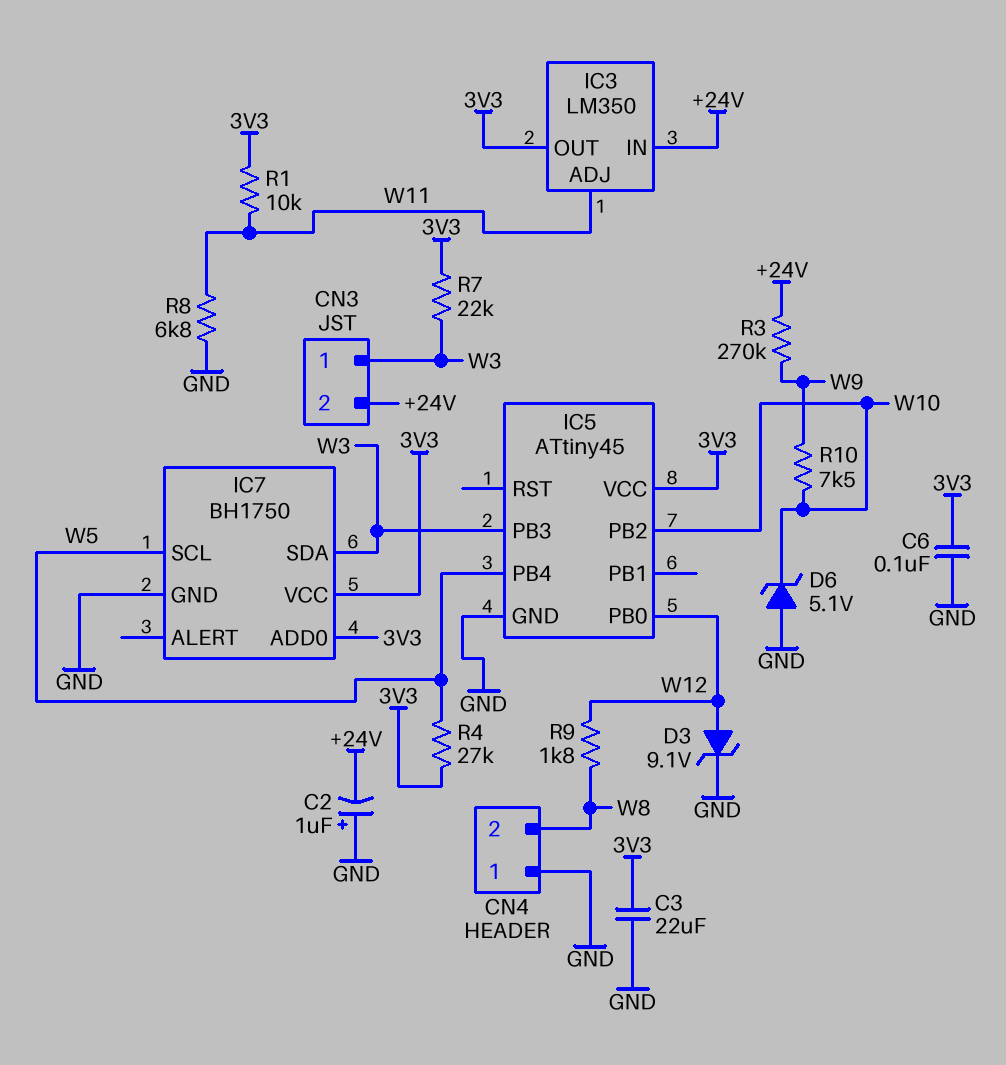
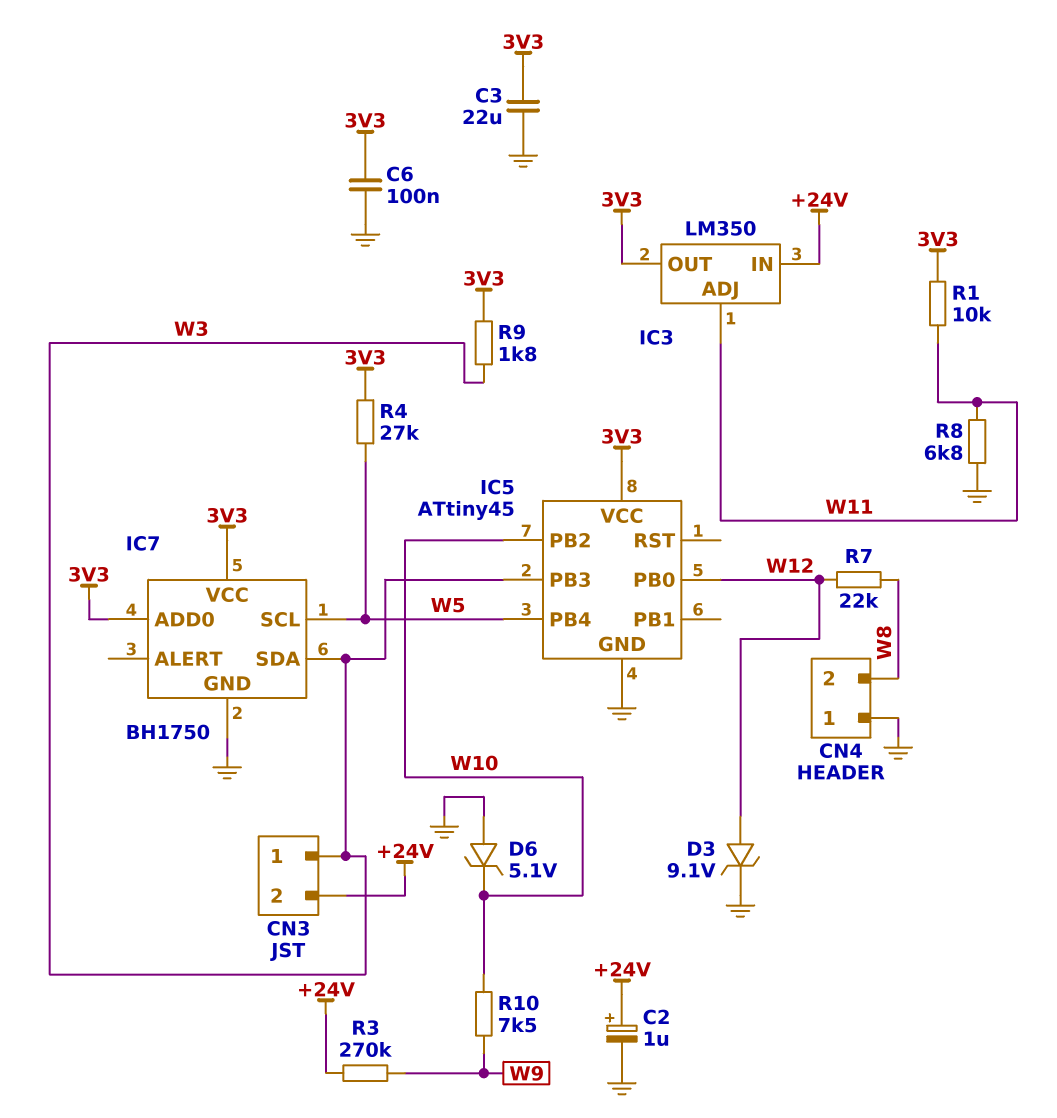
C2: 1uF (plus GND, minus +24V) -> 1uF (plus +24V, minus GND)
R7: 22k (3V3, W3) -> 22k (W8, W12)
R9: 1.8k (W8, W12) -> 1.8k (3V3, W3)

